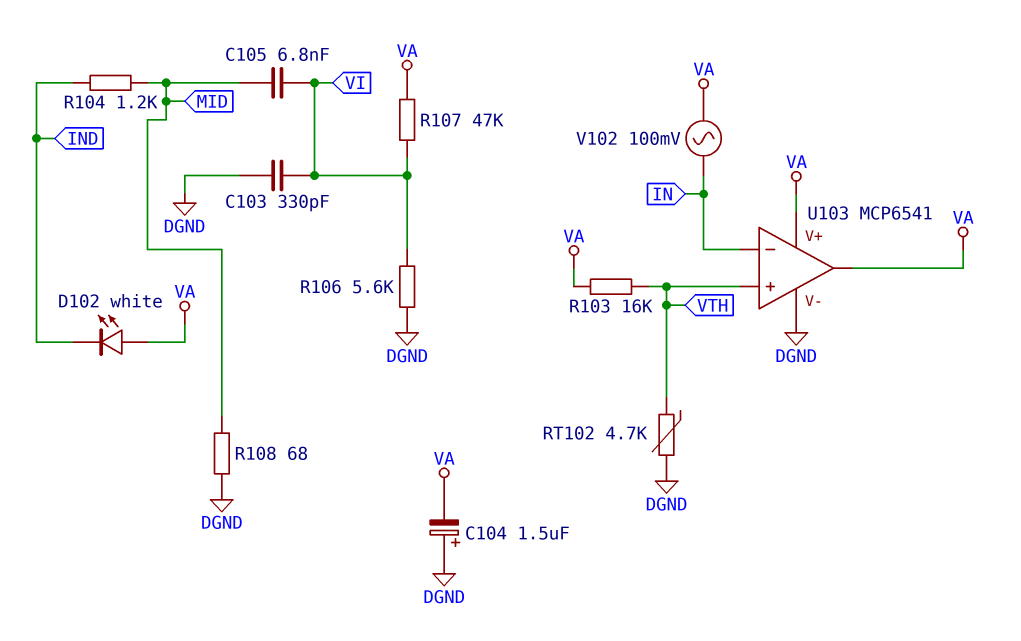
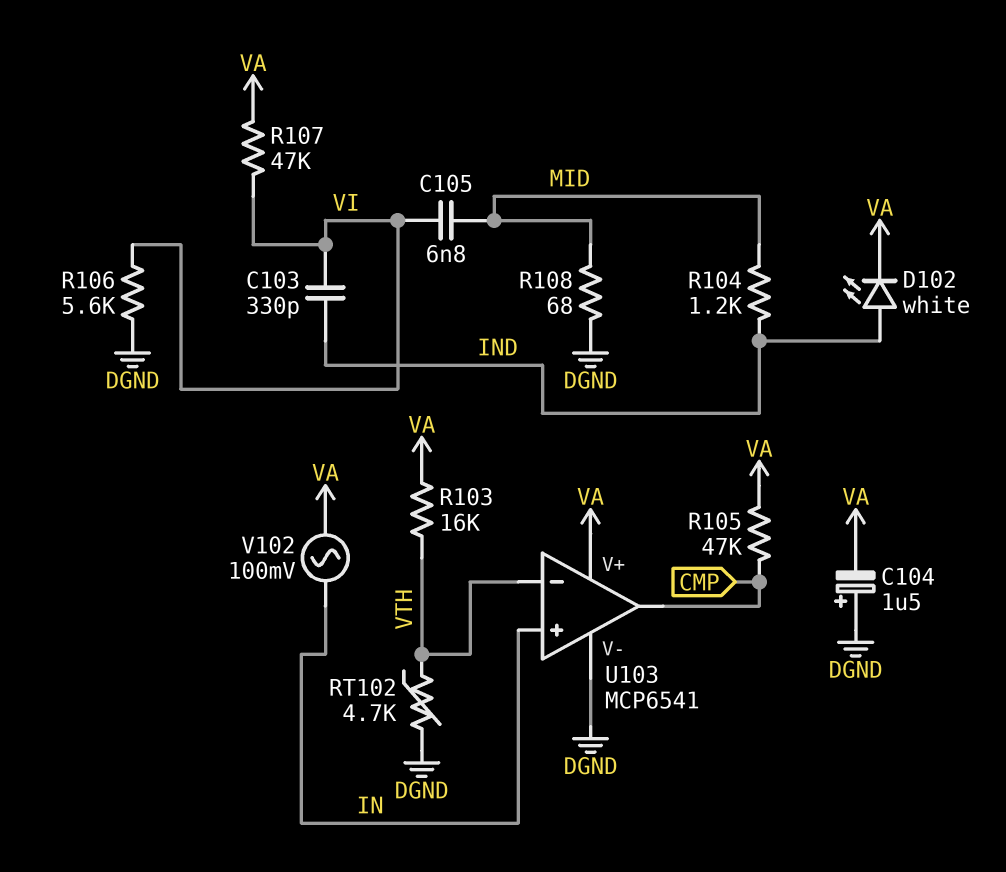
C103: 330pF (DGND, VI) -> 330pF (IND, VI)
D102: LED white (A VA, K IND) -> LED white (A IND, K VA)
R105: none -> 47k (CMP, VA)
U103 pin in+: VTH -> IN
U103 pin in-: IN -> VTH
U103 pin out: VA -> CMP

